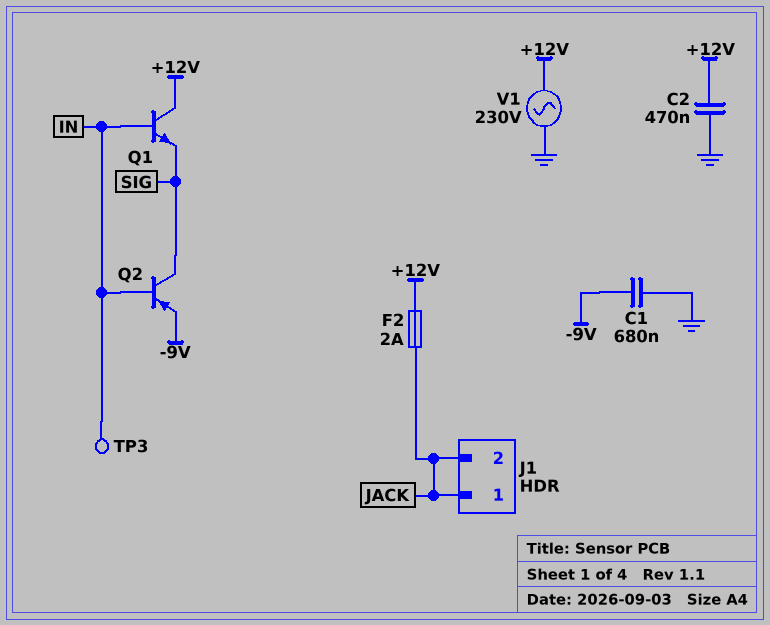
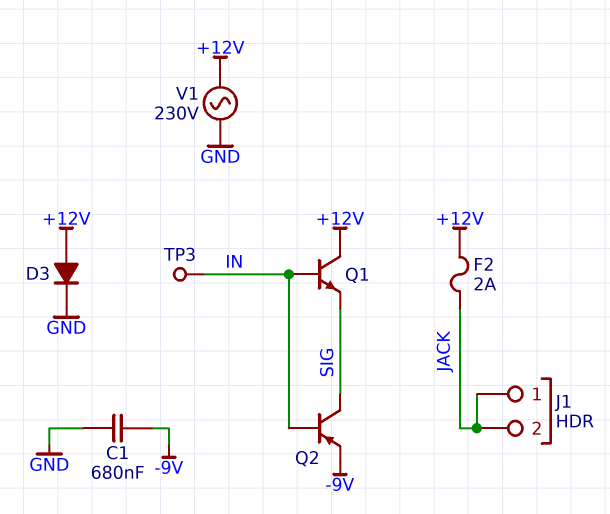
C2: 470nF (+12V, GND) -> none
D3: none -> diode (A +12V, K GND)

